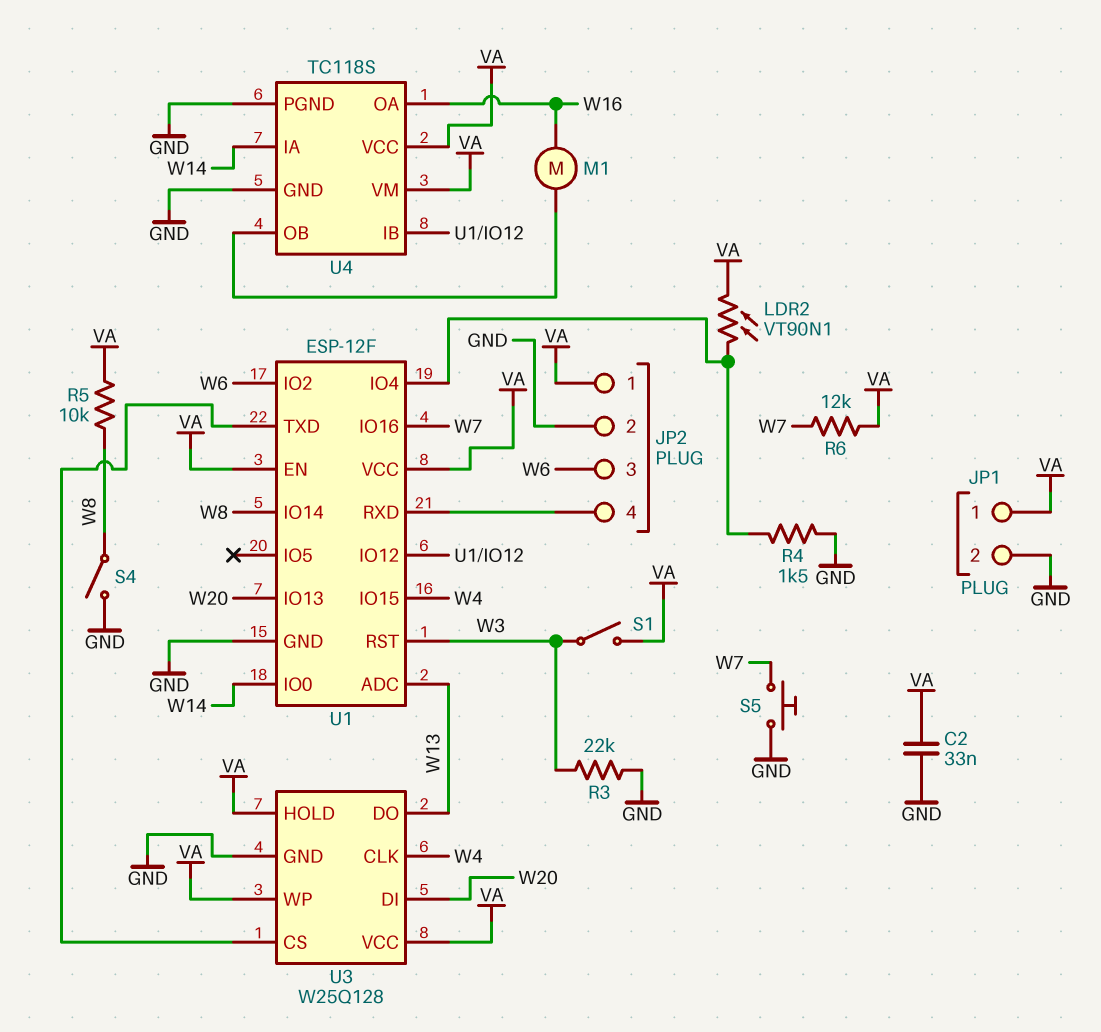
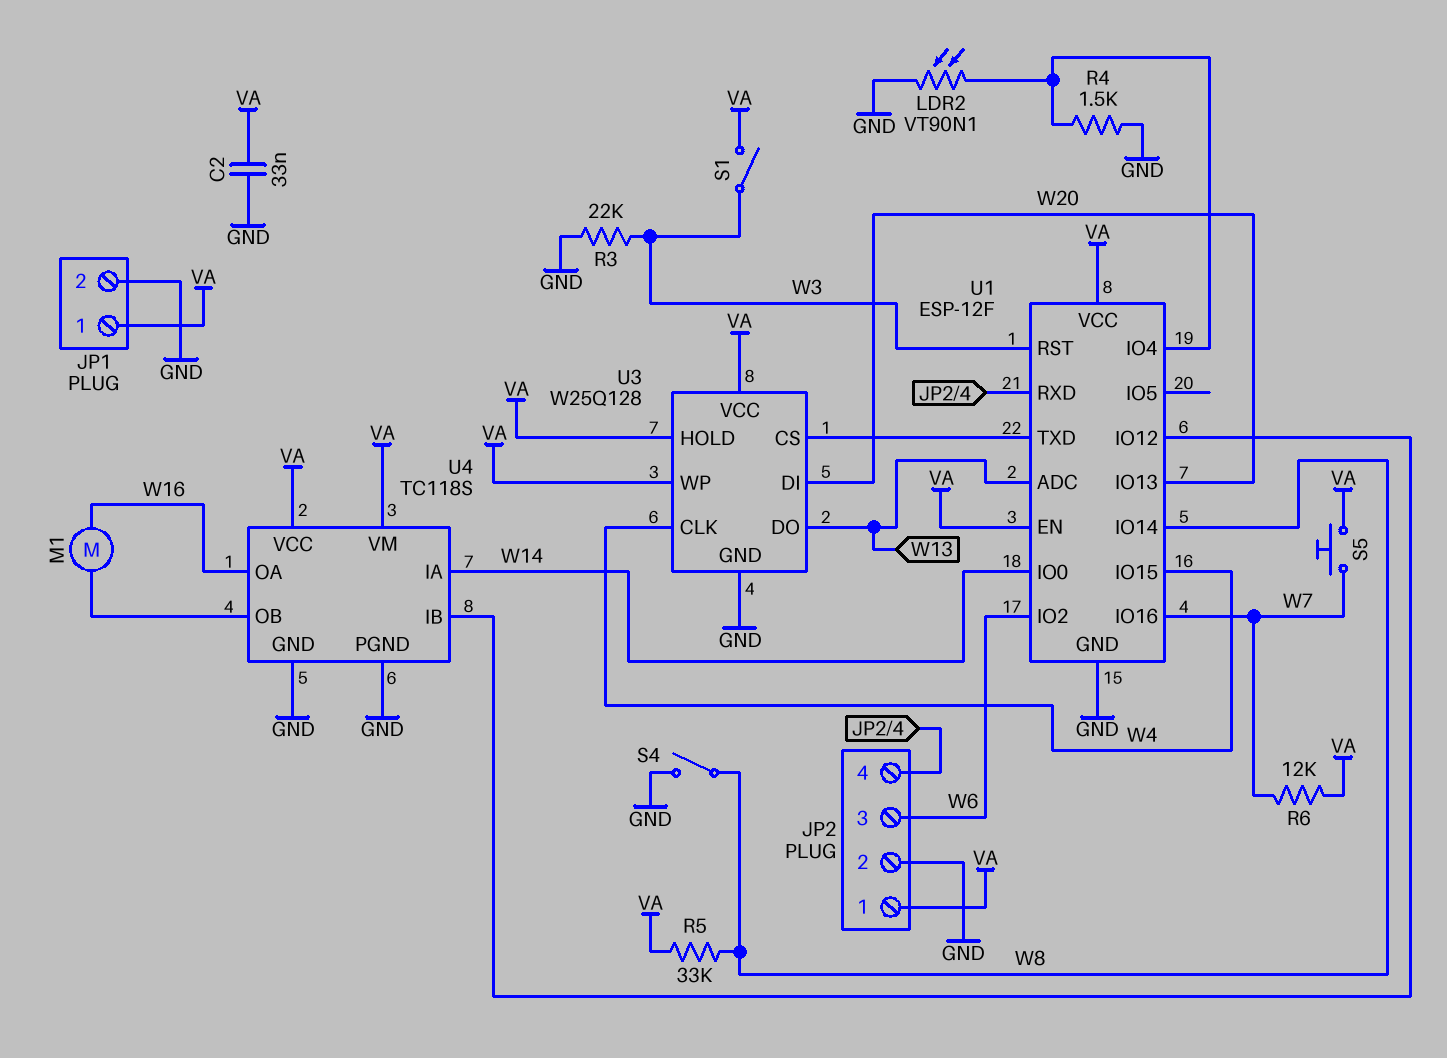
LDR2: VT90N1 (U1/IO4, VA) -> VT90N1 (GND, U1/IO4)
R5: 10k (VA, W8) -> 33k (VA, W8)
S5: button (GND, W7) -> button (VA, W7)

